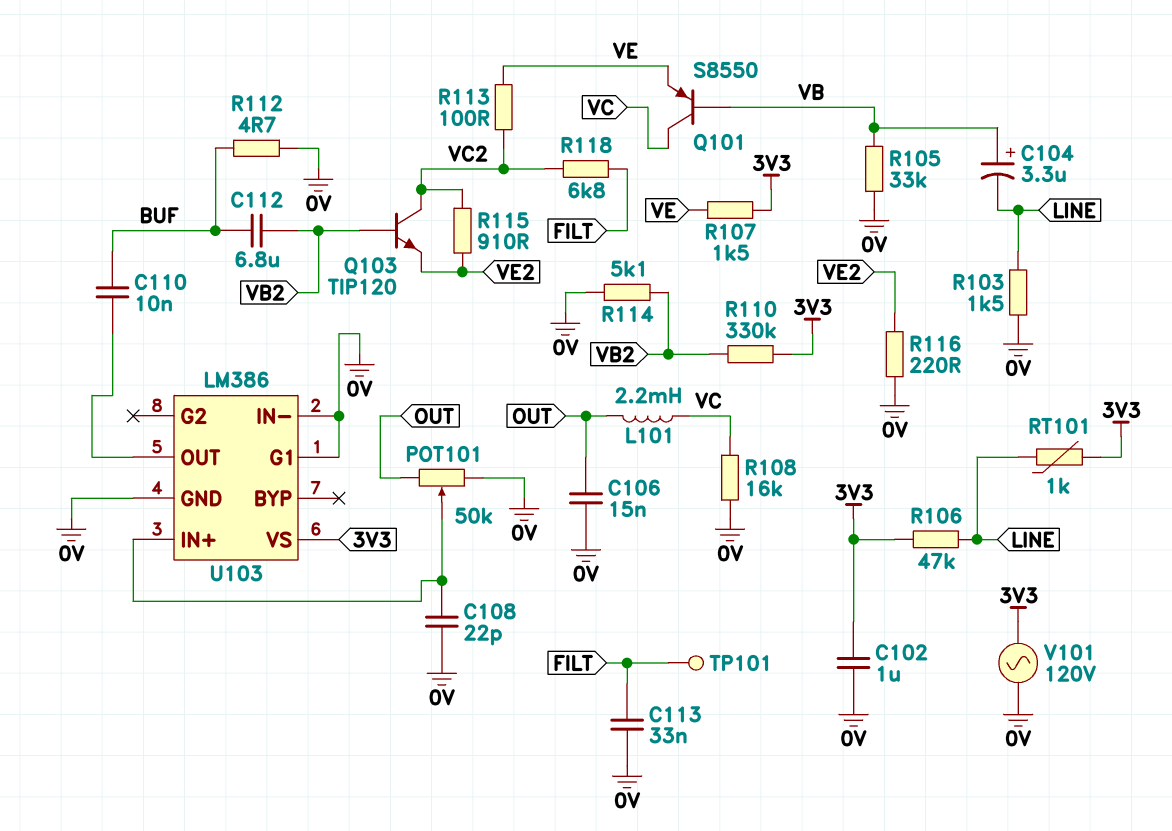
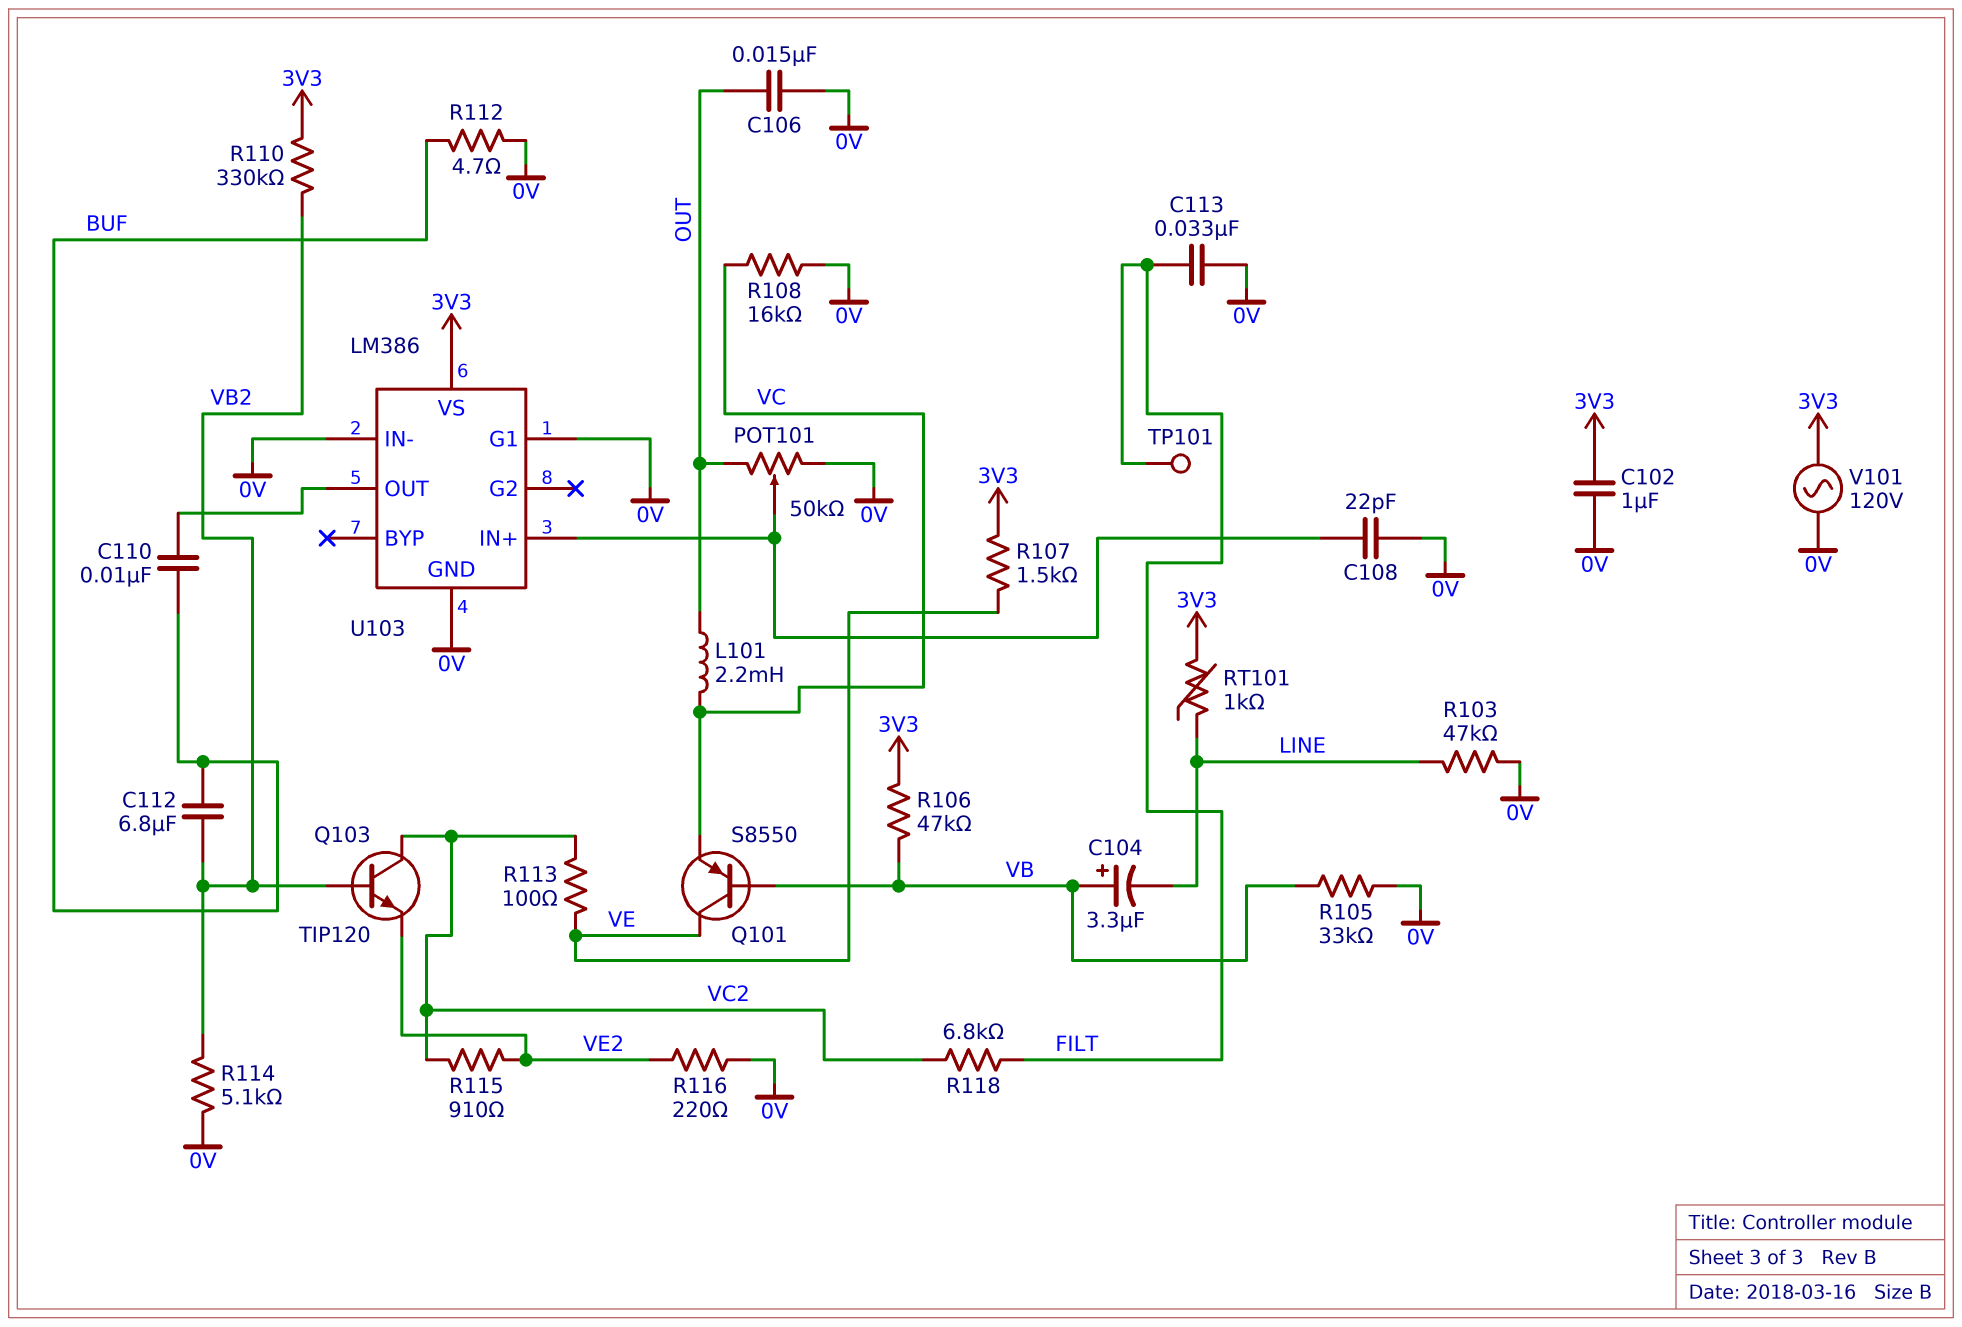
Q101: PNP S8550 (B VB, C VC, E VE) -> PNP S8550 (B VB, C VE, E VC)
R103: 1.5k (0V, LINE) -> 47k (0V, LINE)
R106: 47k (3V3, LINE) -> 47k (3V3, VB)

